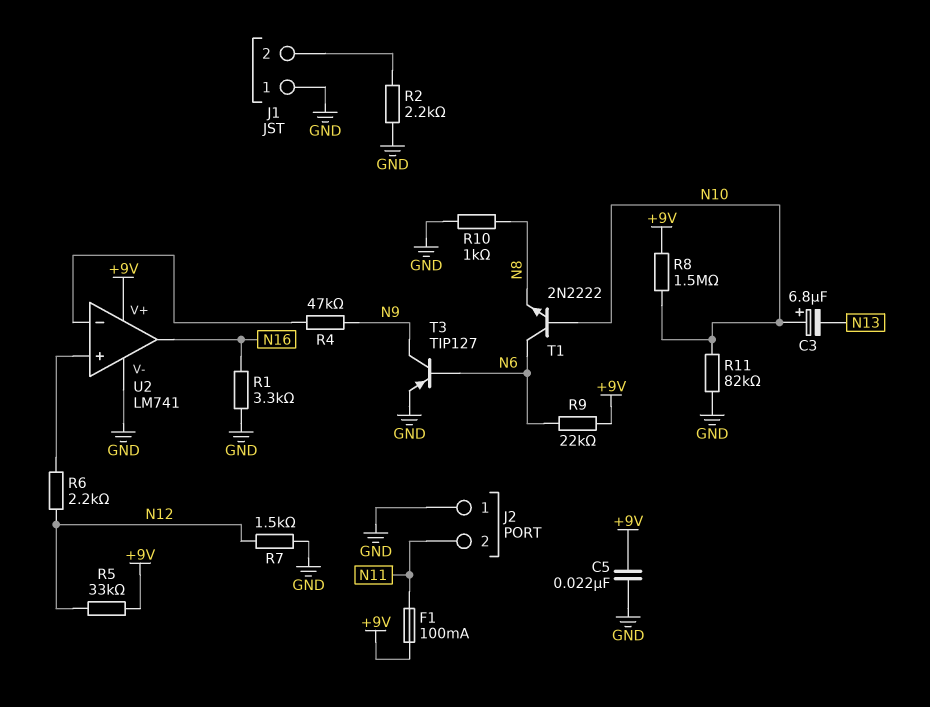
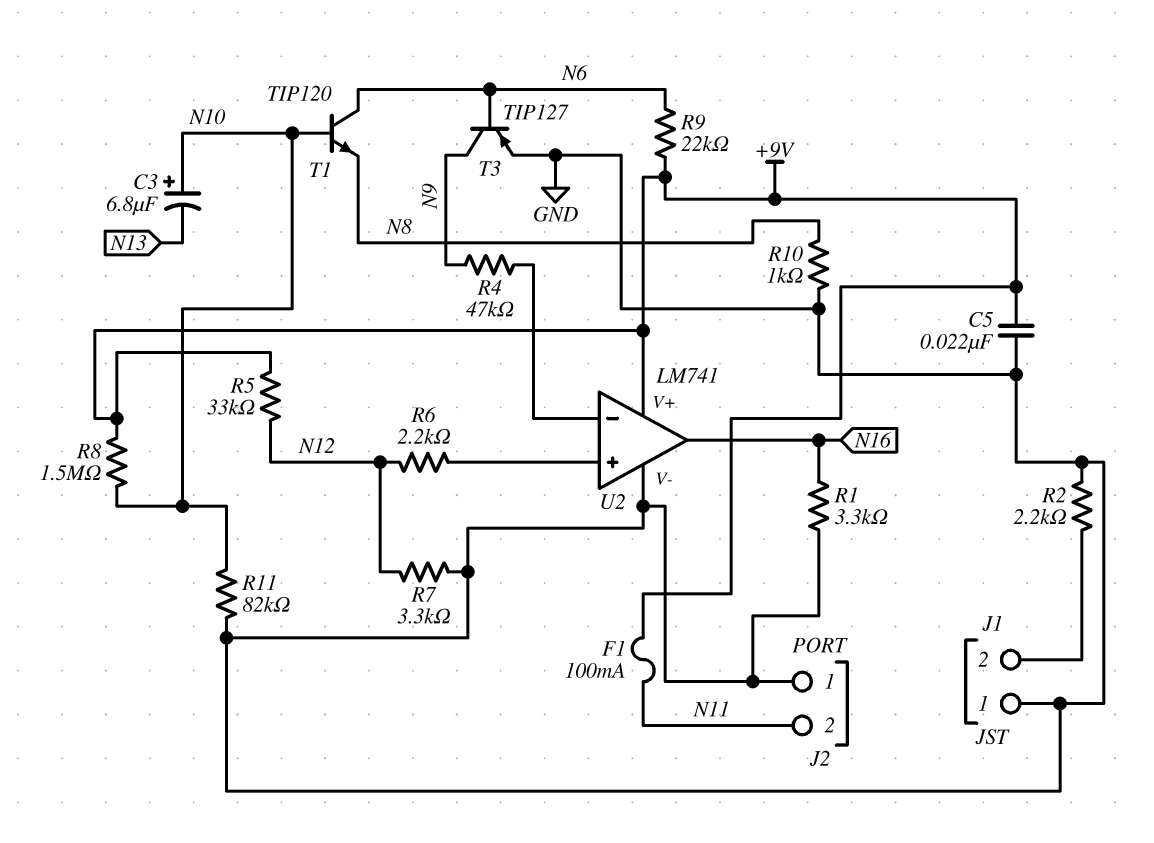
R7: 1.5k (GND, N12) -> 3.3k (GND, N12)
T1: NPN 2N2222 (B N10, C N6, E N8) -> NPN TIP120 (B N10, C N6, E N8)

